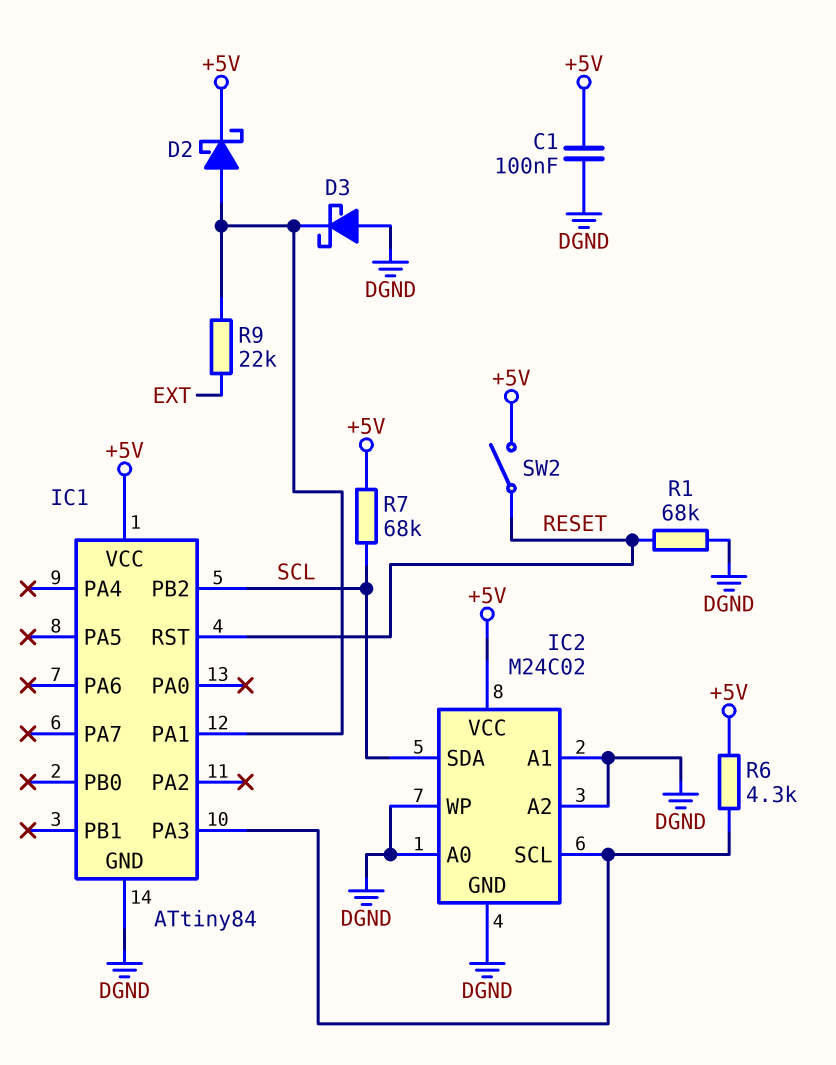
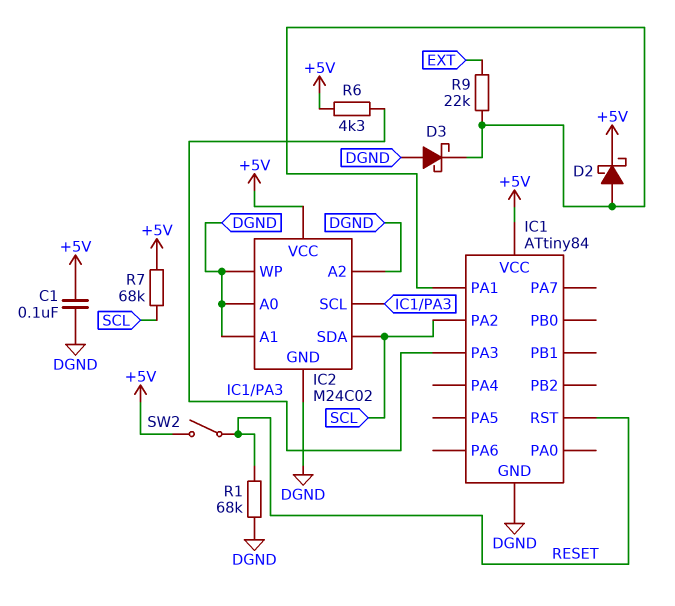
IC1 pin PA2: none -> SCL
IC1 pin PB2: SCL -> none

